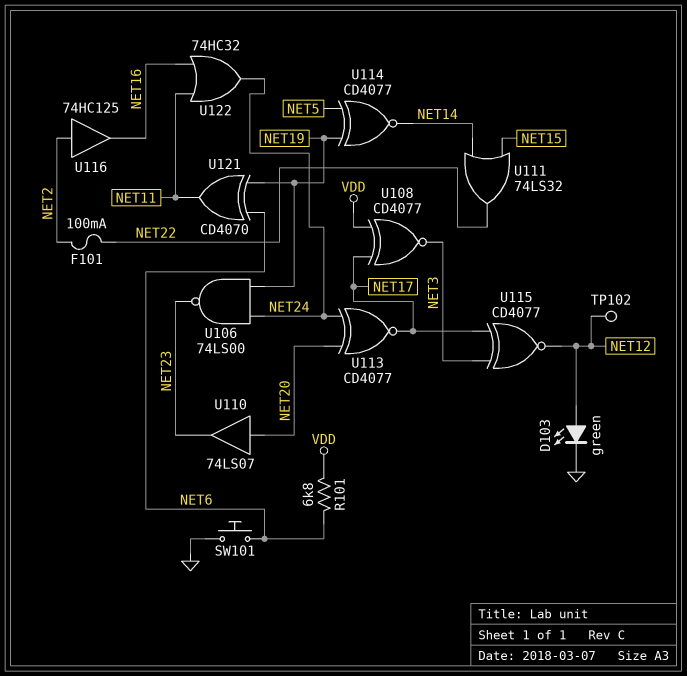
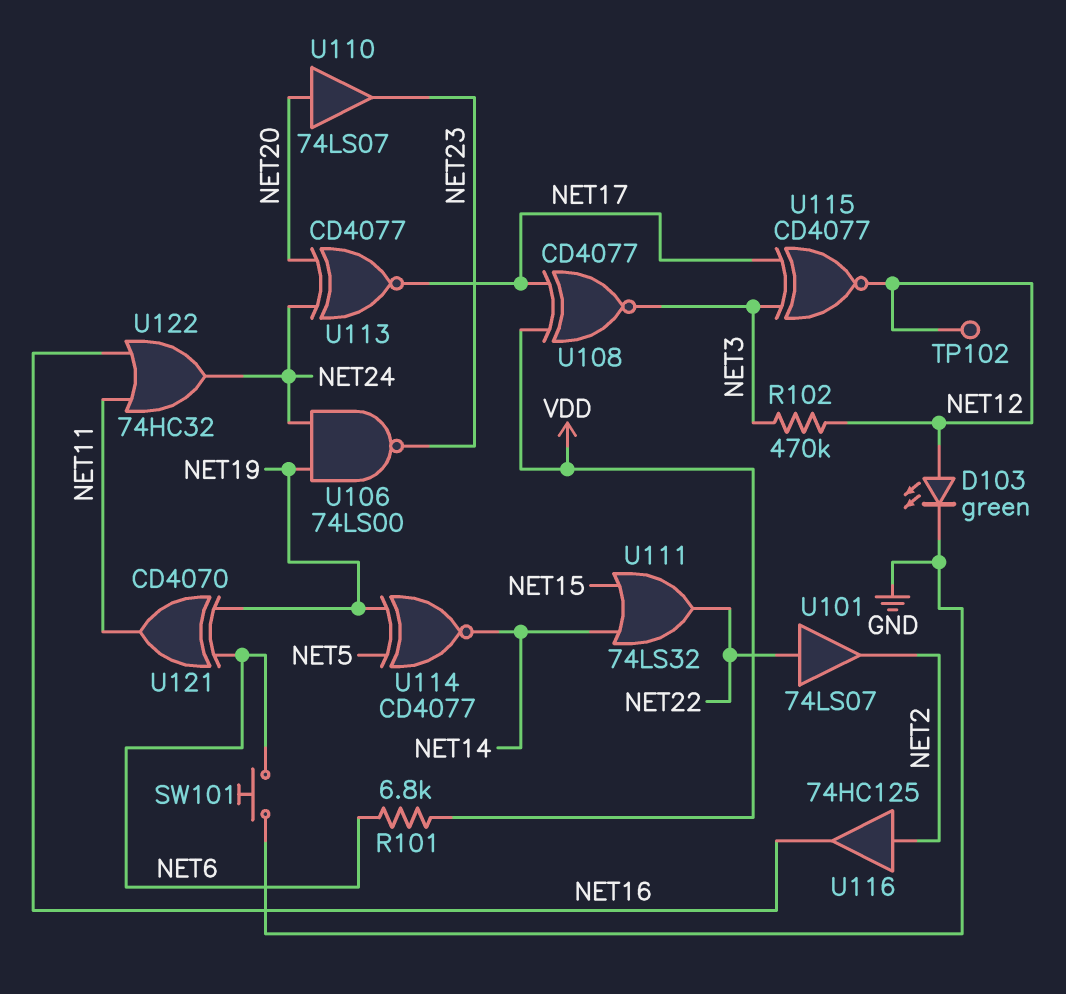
F101: 100mA (NET2, NET22) -> none
R102: none -> 470k (NET3, NET12)
U101: none -> buffer 74LS07 (in NET22, out NET2)

